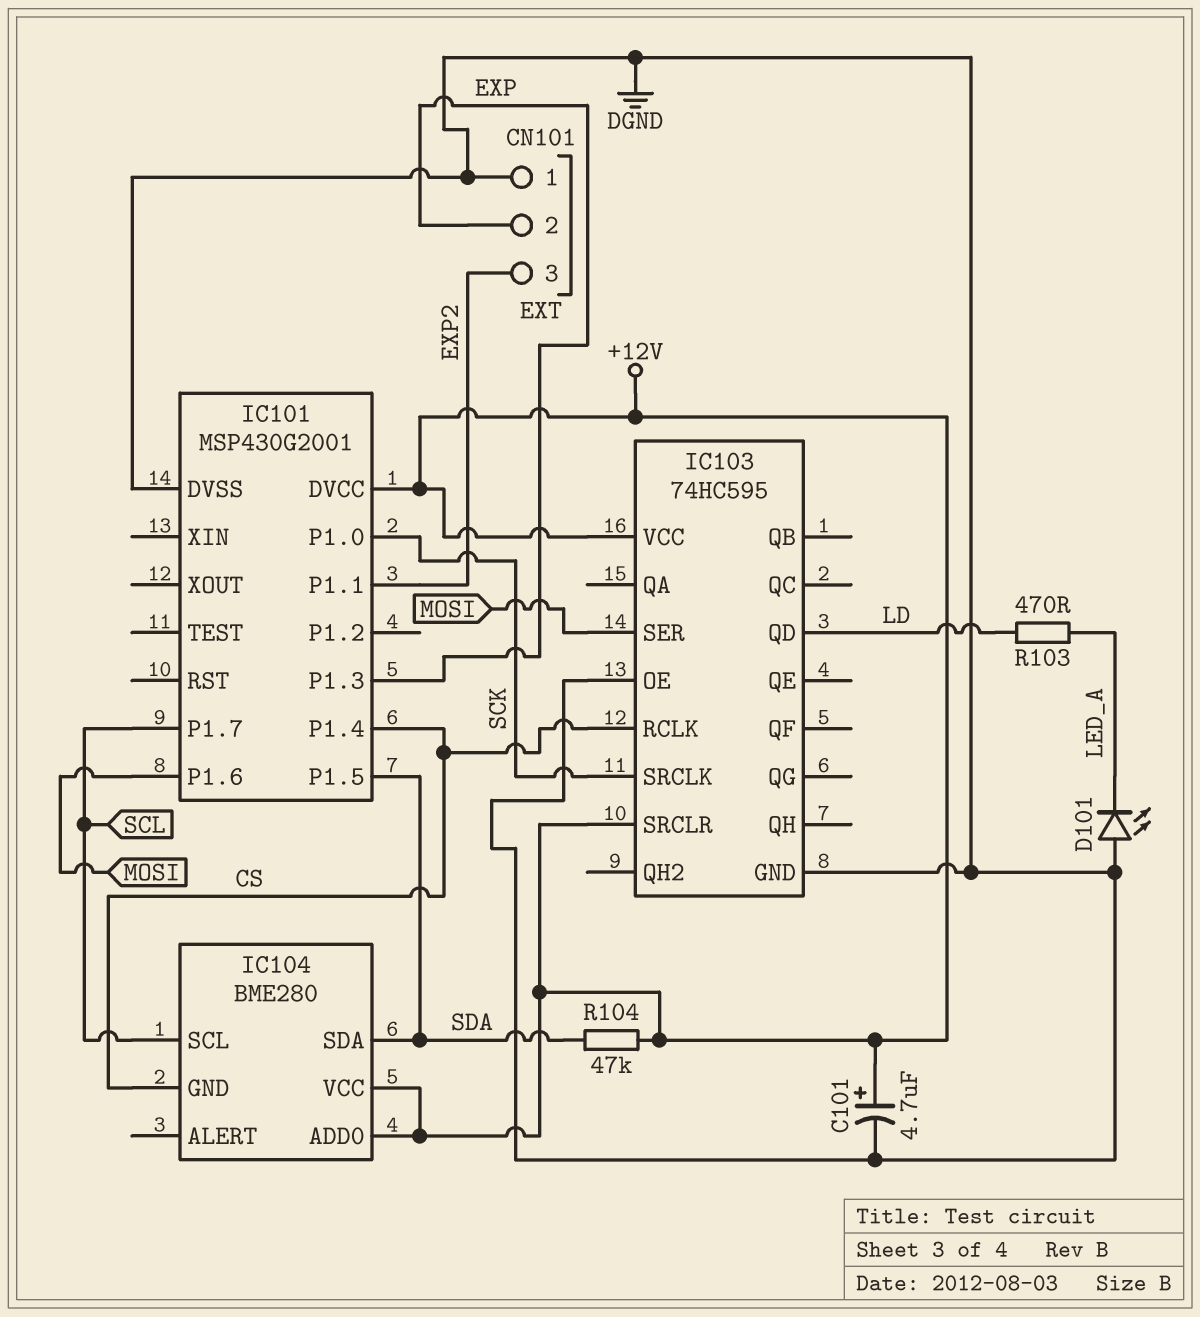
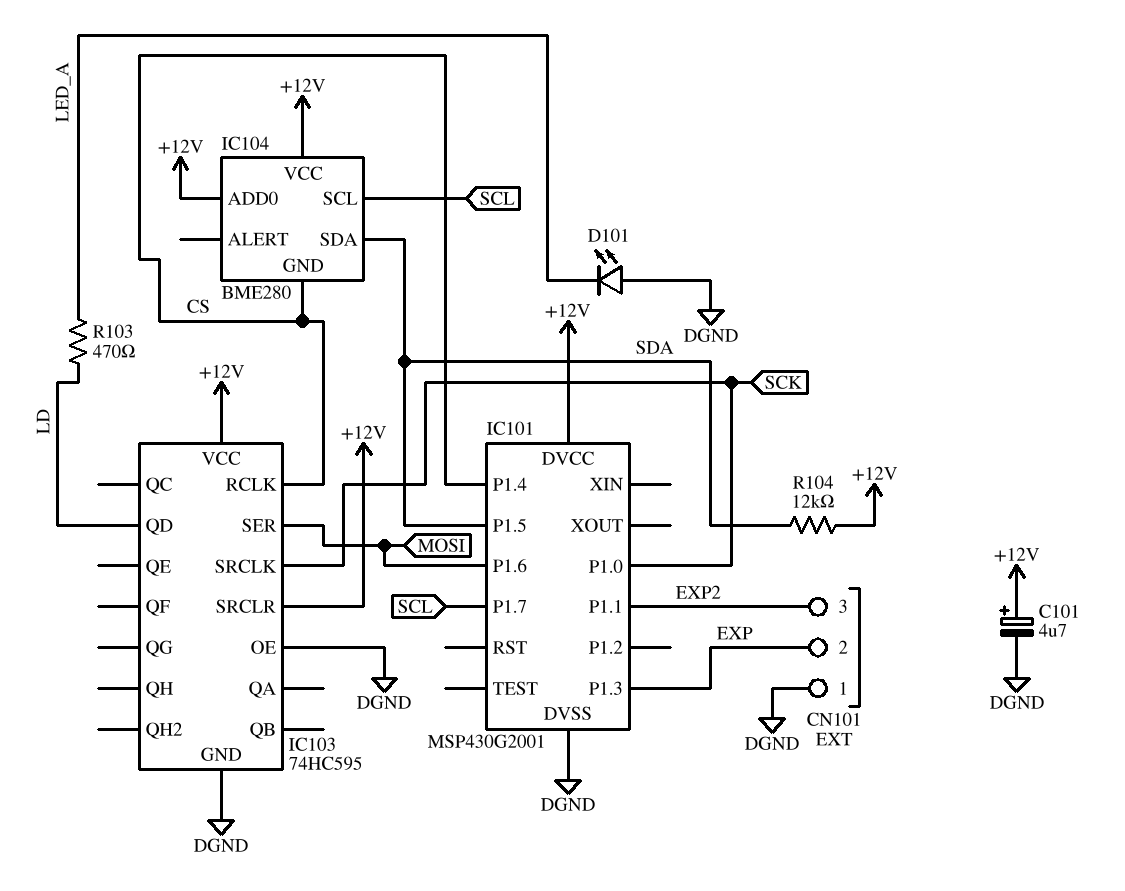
R104: 47k (+12V, SDA) -> 12k (+12V, SDA)

